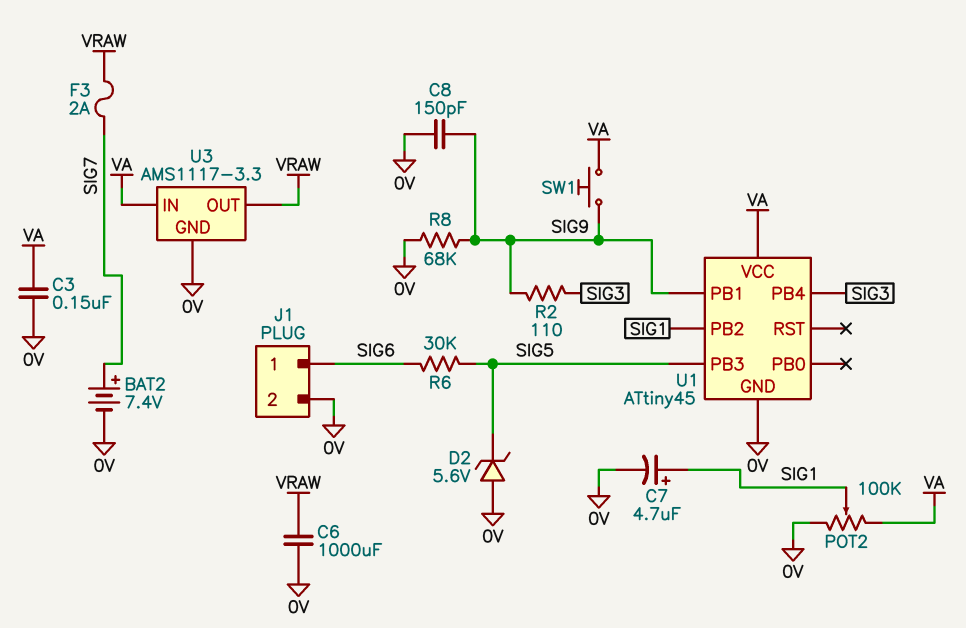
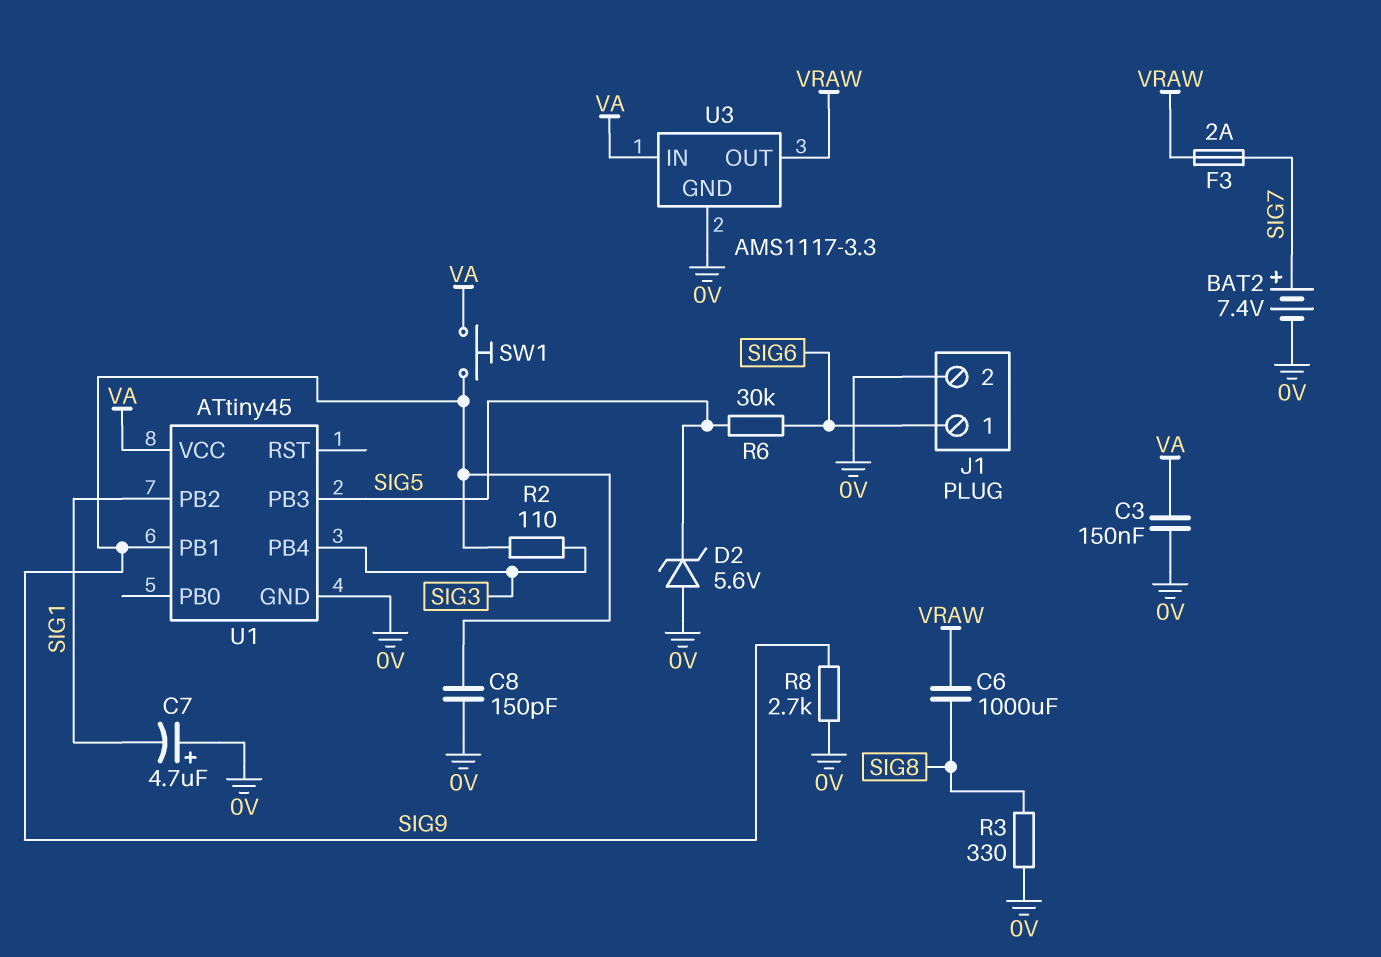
C6: 1000uF (0V, VRAW) -> 1000uF (SIG8, VRAW)
C7: 4.7uF (plus SIG1, minus 0V) -> 4.7uF (plus 0V, minus SIG1)
POT2: 100k (0V, VA, wiper SIG1) -> none
R3: none -> 330 (0V, SIG8)
R8: 68k (0V, SIG9) -> 2.7k (0V, SIG9)

